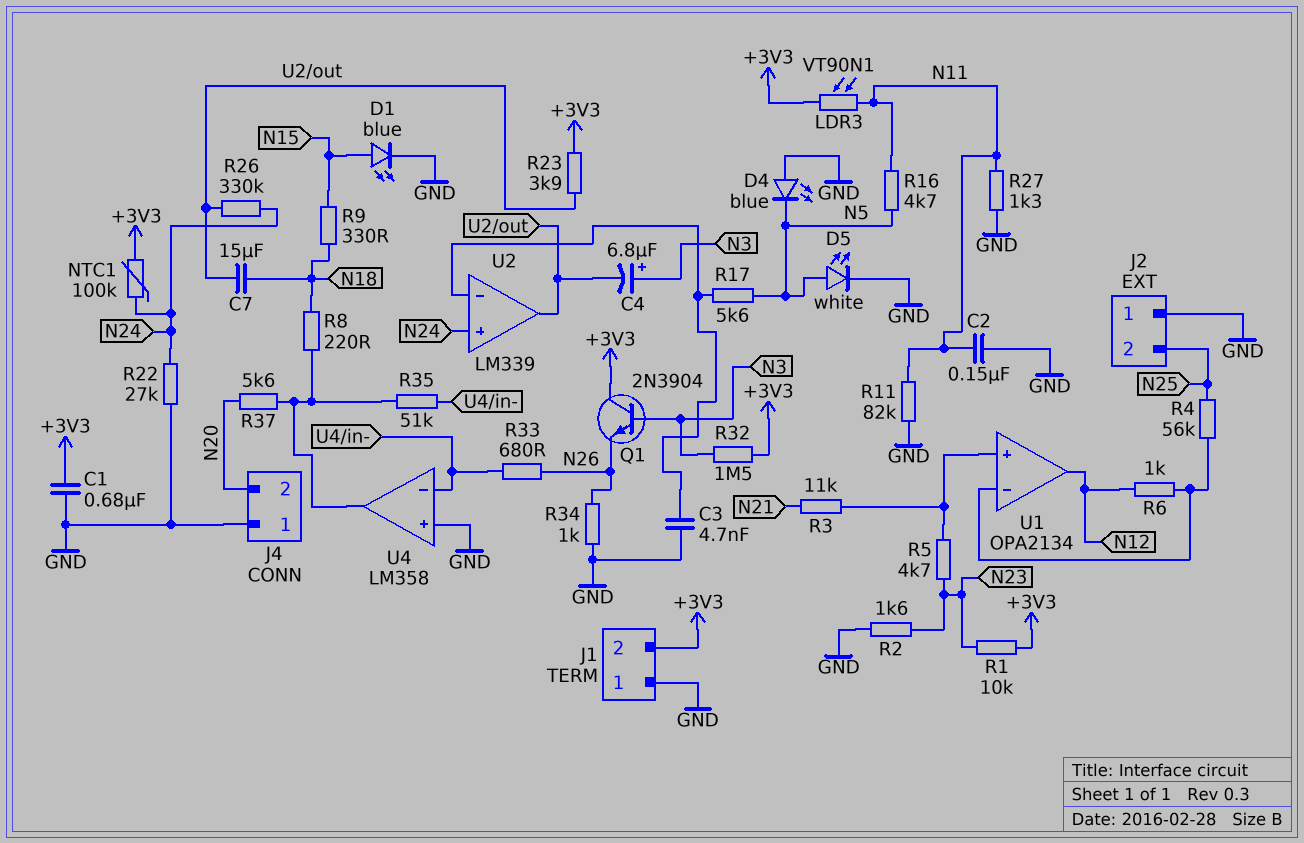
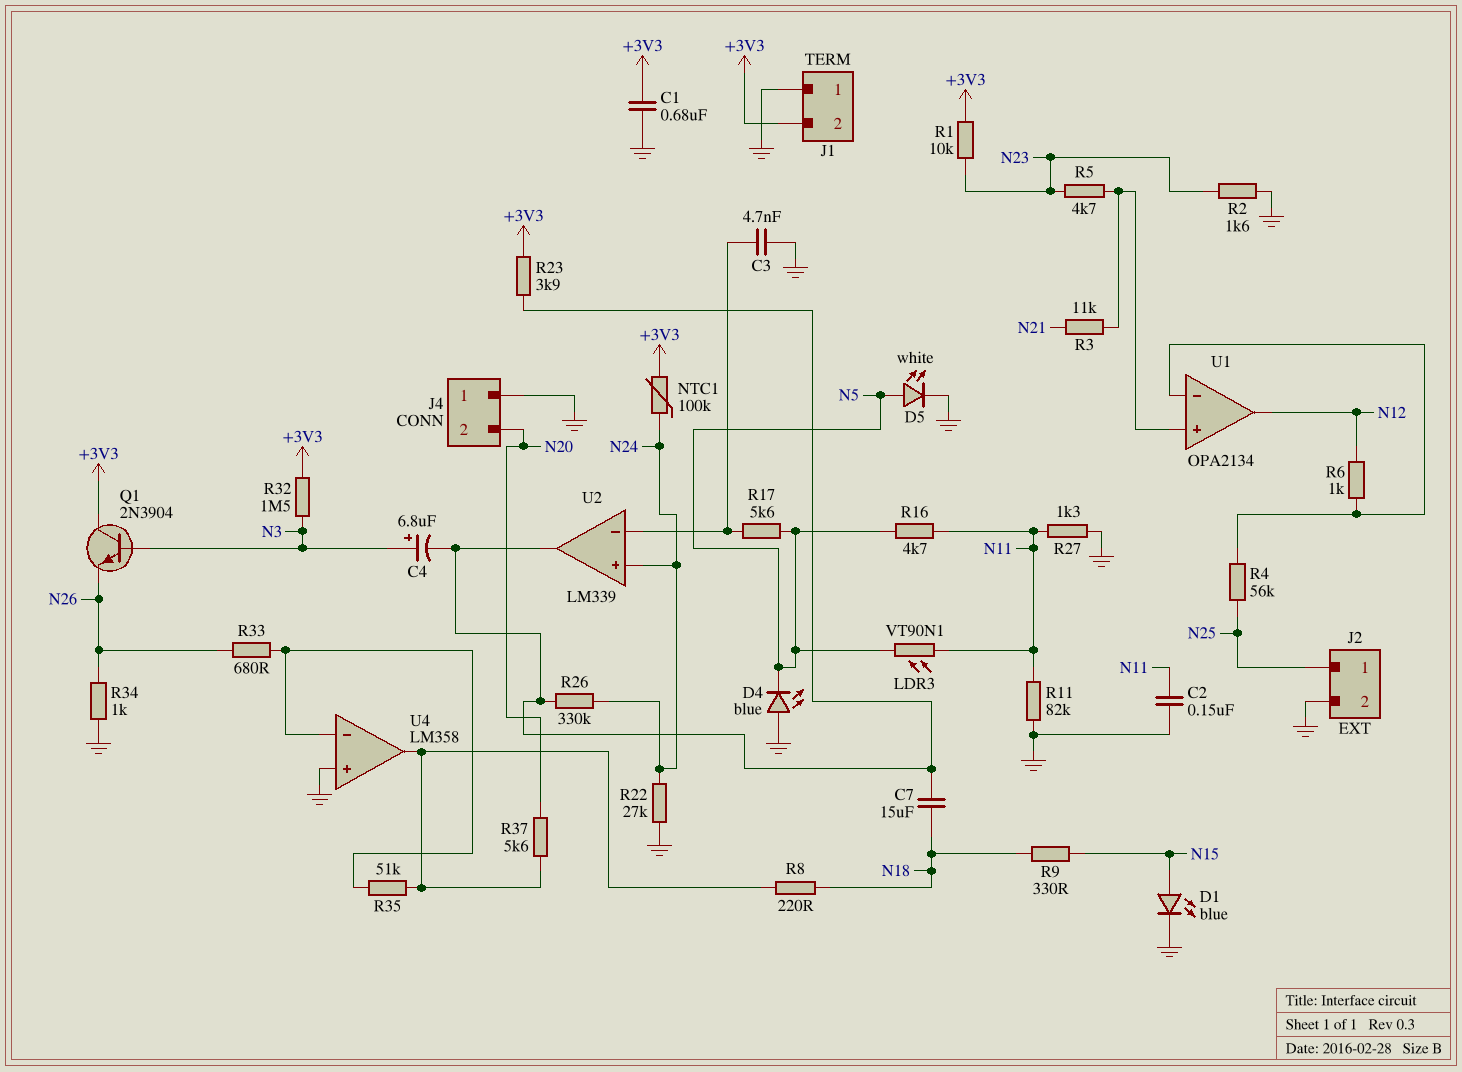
J2 pin 1: GND -> N25
J2 pin 2: N25 -> GND
LDR3: VT90N1 (+3V3, N11) -> VT90N1 (N5, N11)

